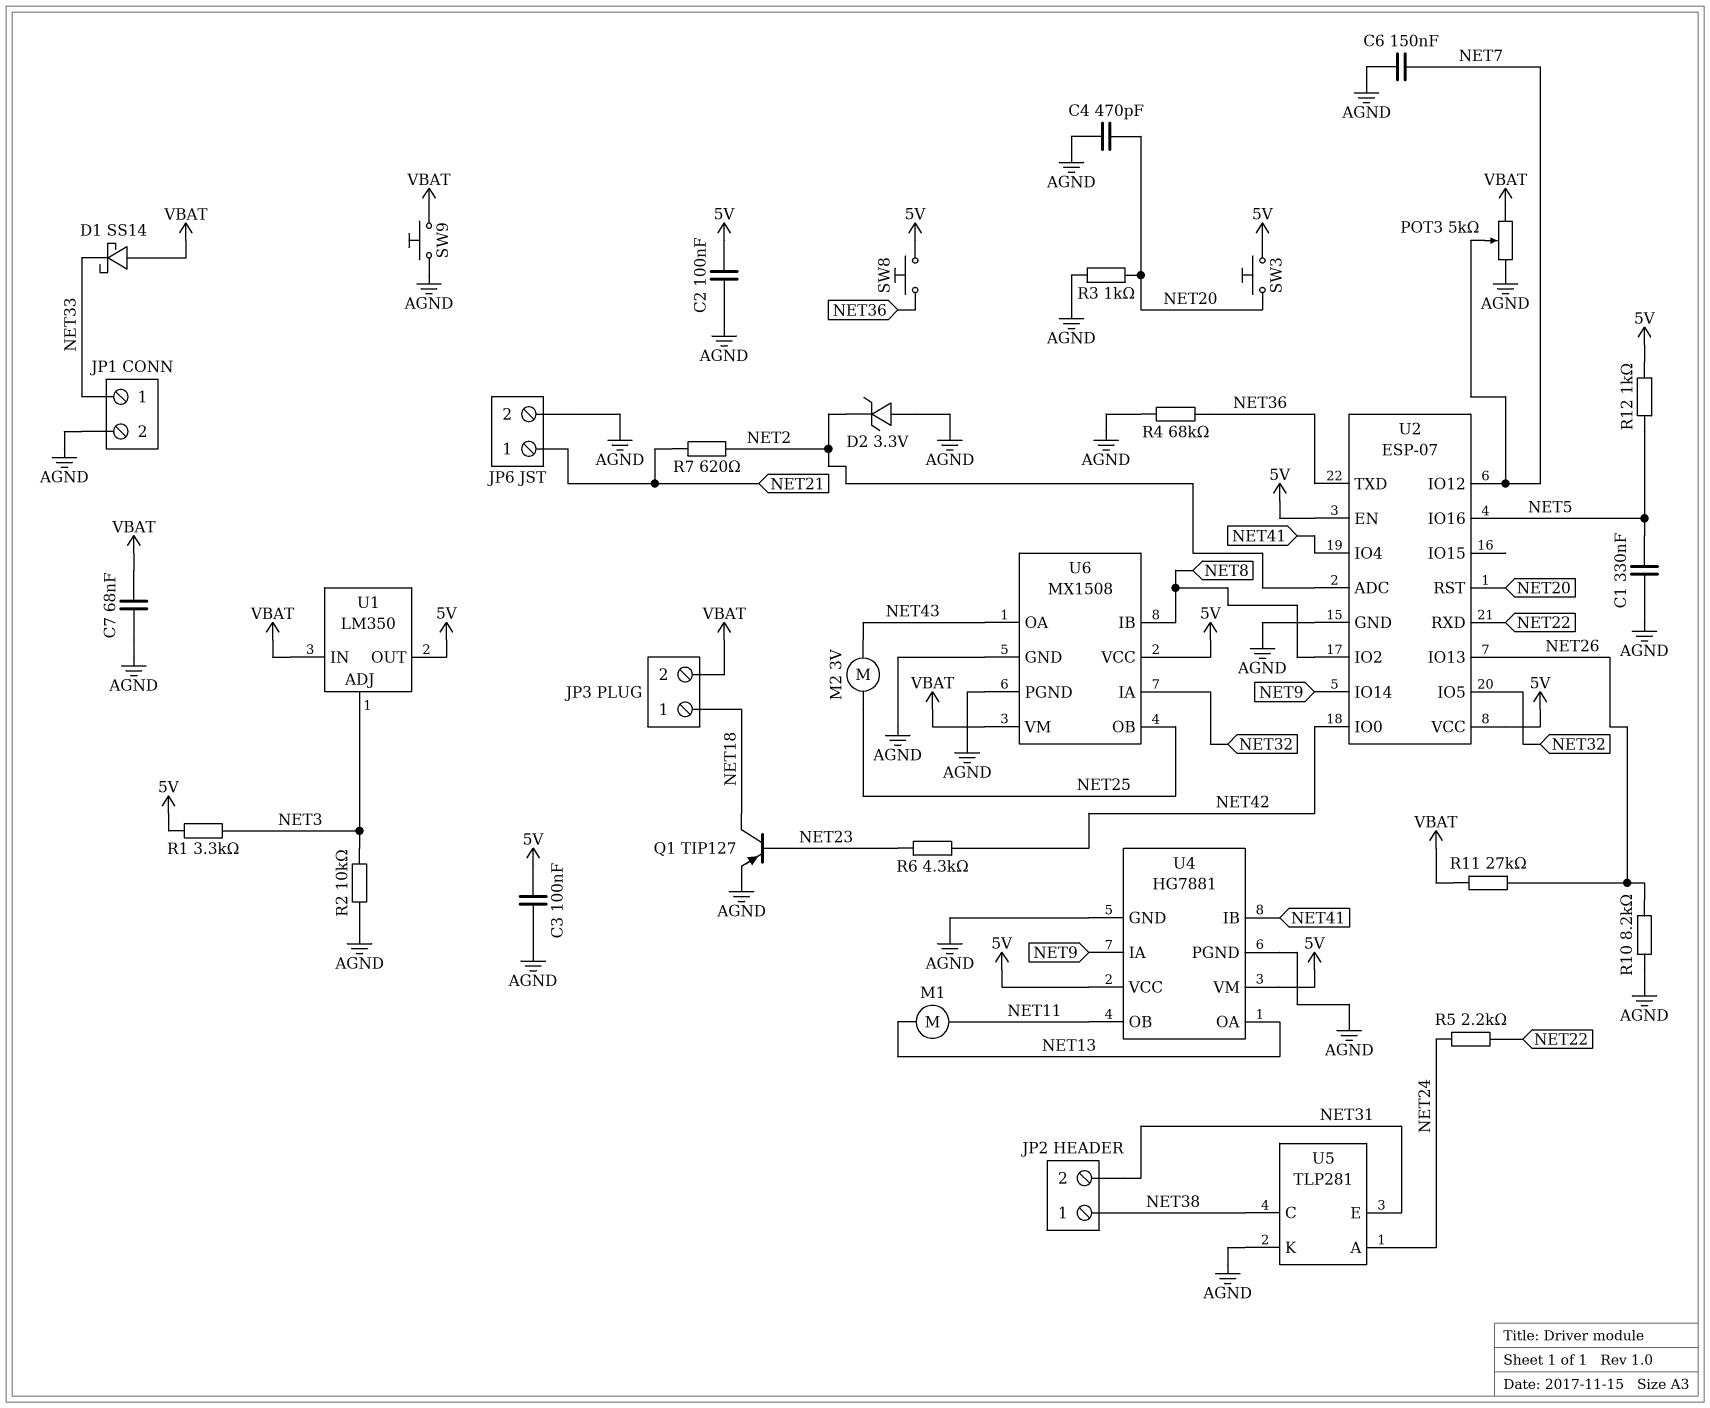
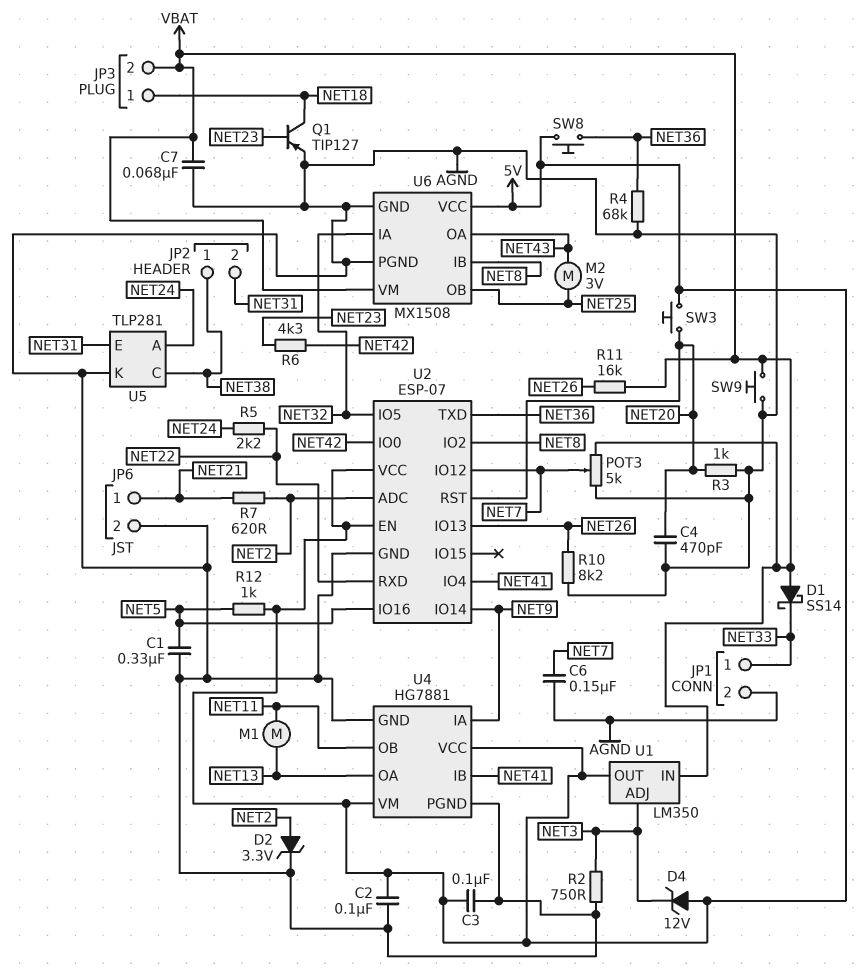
D2: zener 3.3V (A AGND, K NET2) -> zener 3.3V (A NET2, K AGND)
D4: none -> zener 12V (A 5V, K NET3)
R1: 3.3k (5V, NET3) -> none
R2: 10k (AGND, NET3) -> 750 (AGND, NET3)
R11: 27k (NET26, VBAT) -> 16k (NET26, VBAT)

